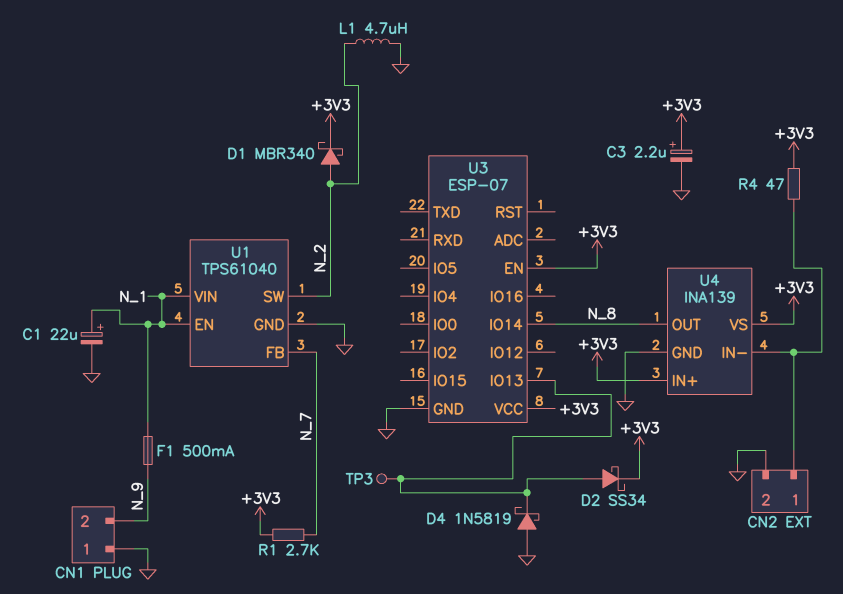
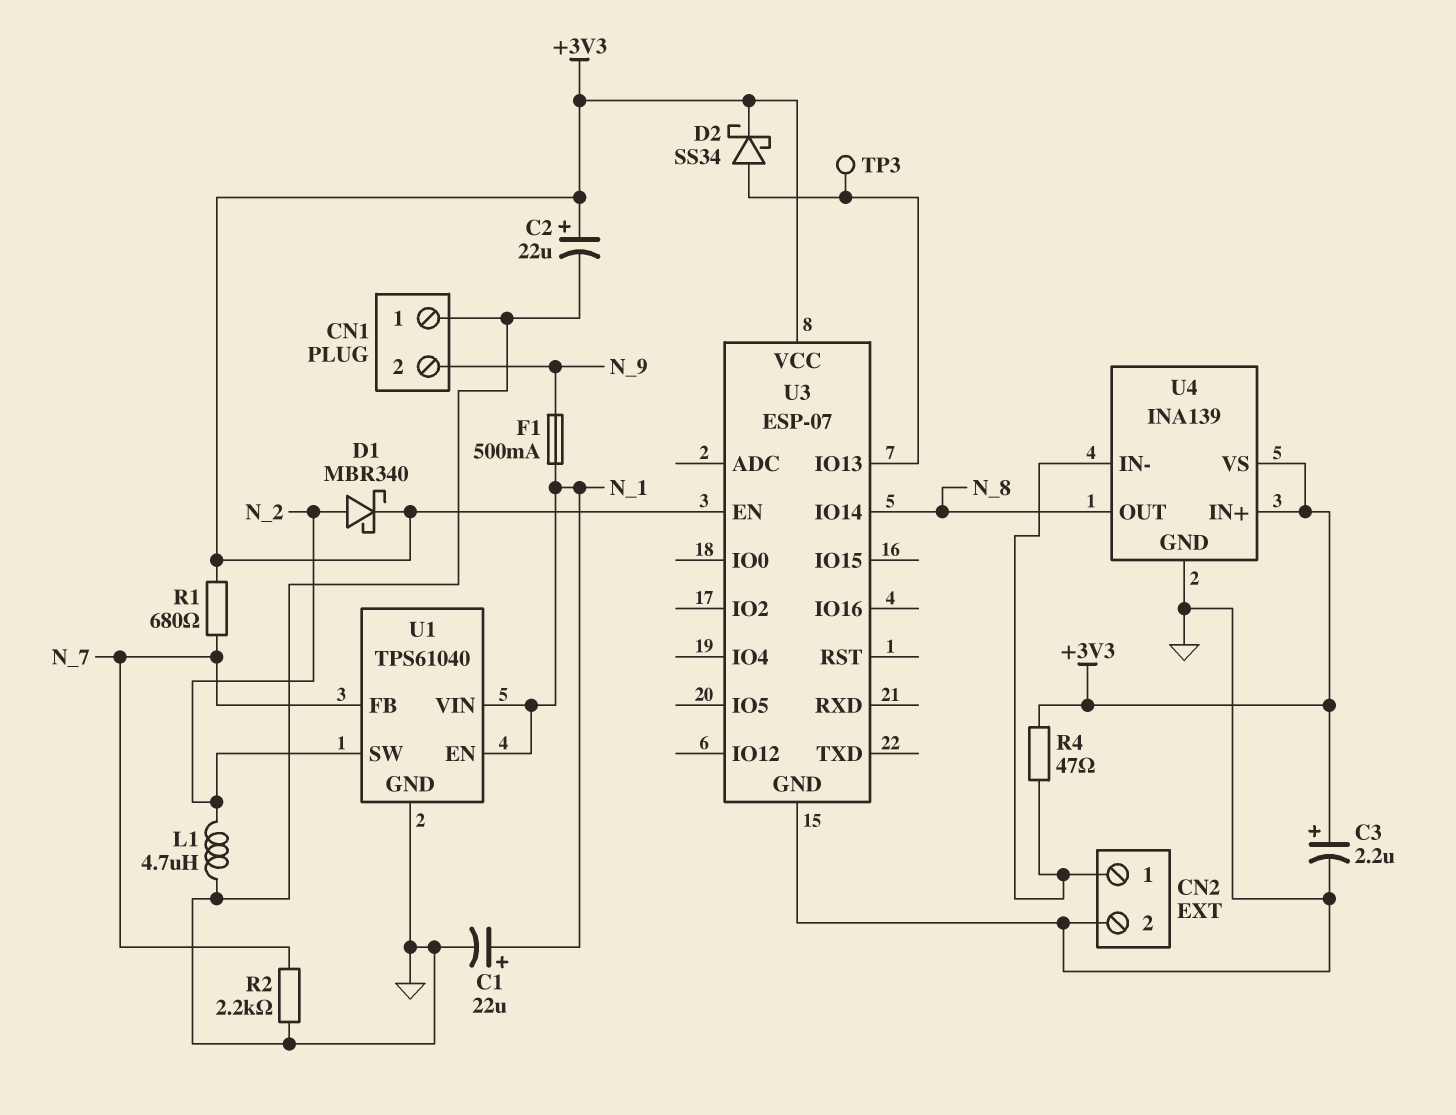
C2: none -> 22uF (plus +3V3, minus GND)
D4: schottky 1N5819 (A GND, K U3/IO13) -> none
R1: 2.7k (+3V3, N_7) -> 680 (+3V3, N_7)
R2: none -> 2.2k (GND, N_7)

